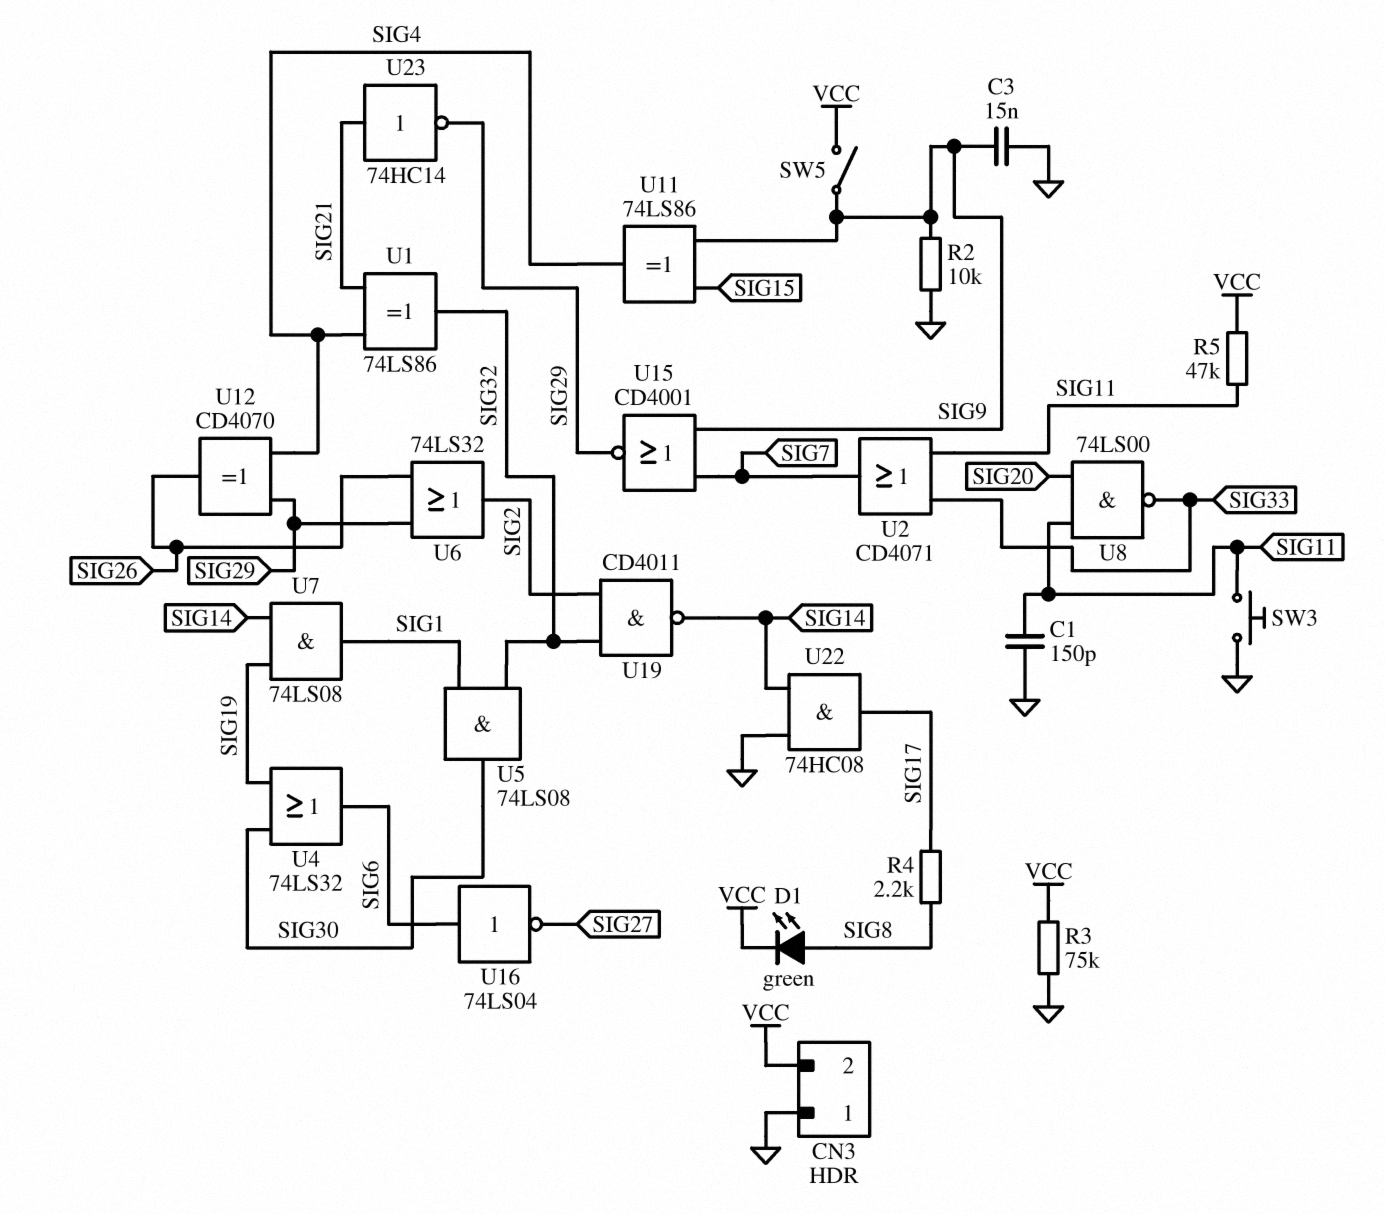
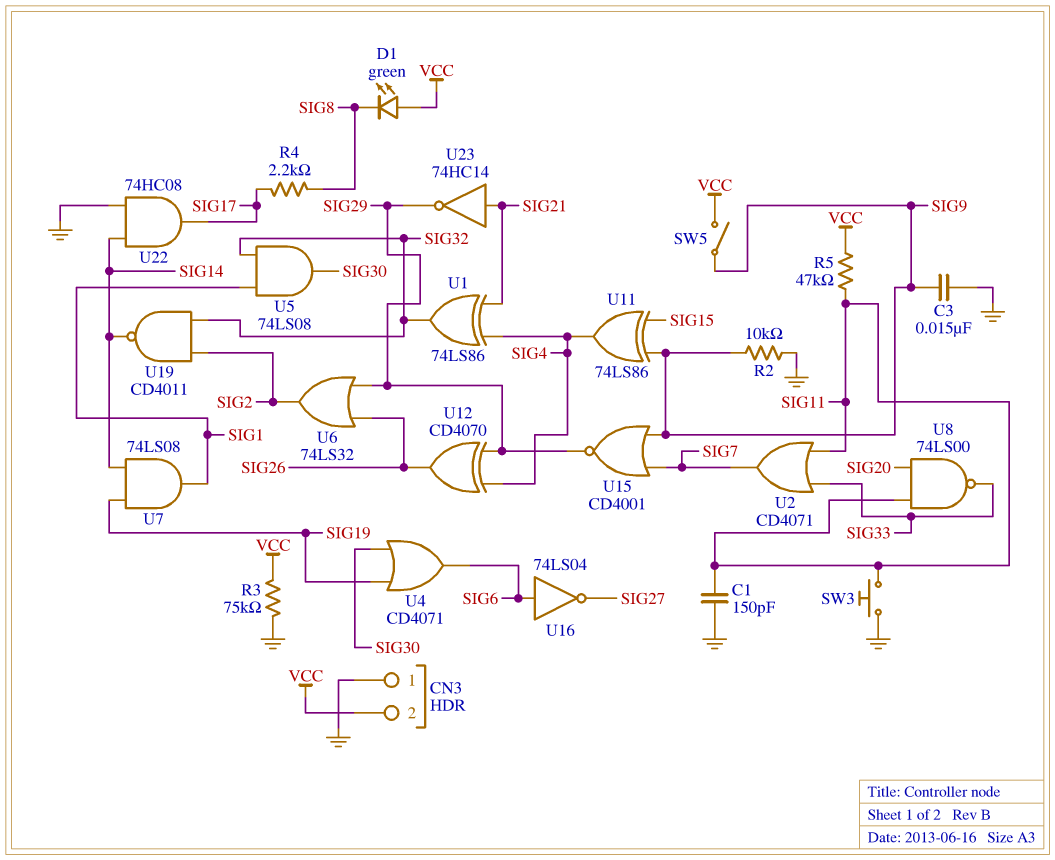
D1: LED green (A SIG8, K VCC) -> LED green (A VCC, K SIG8)
U4: OR 74LS32 (in SIG19, in SIG30, out SIG6) -> OR CD4071 (in SIG19, in SIG30, out SIG6)

